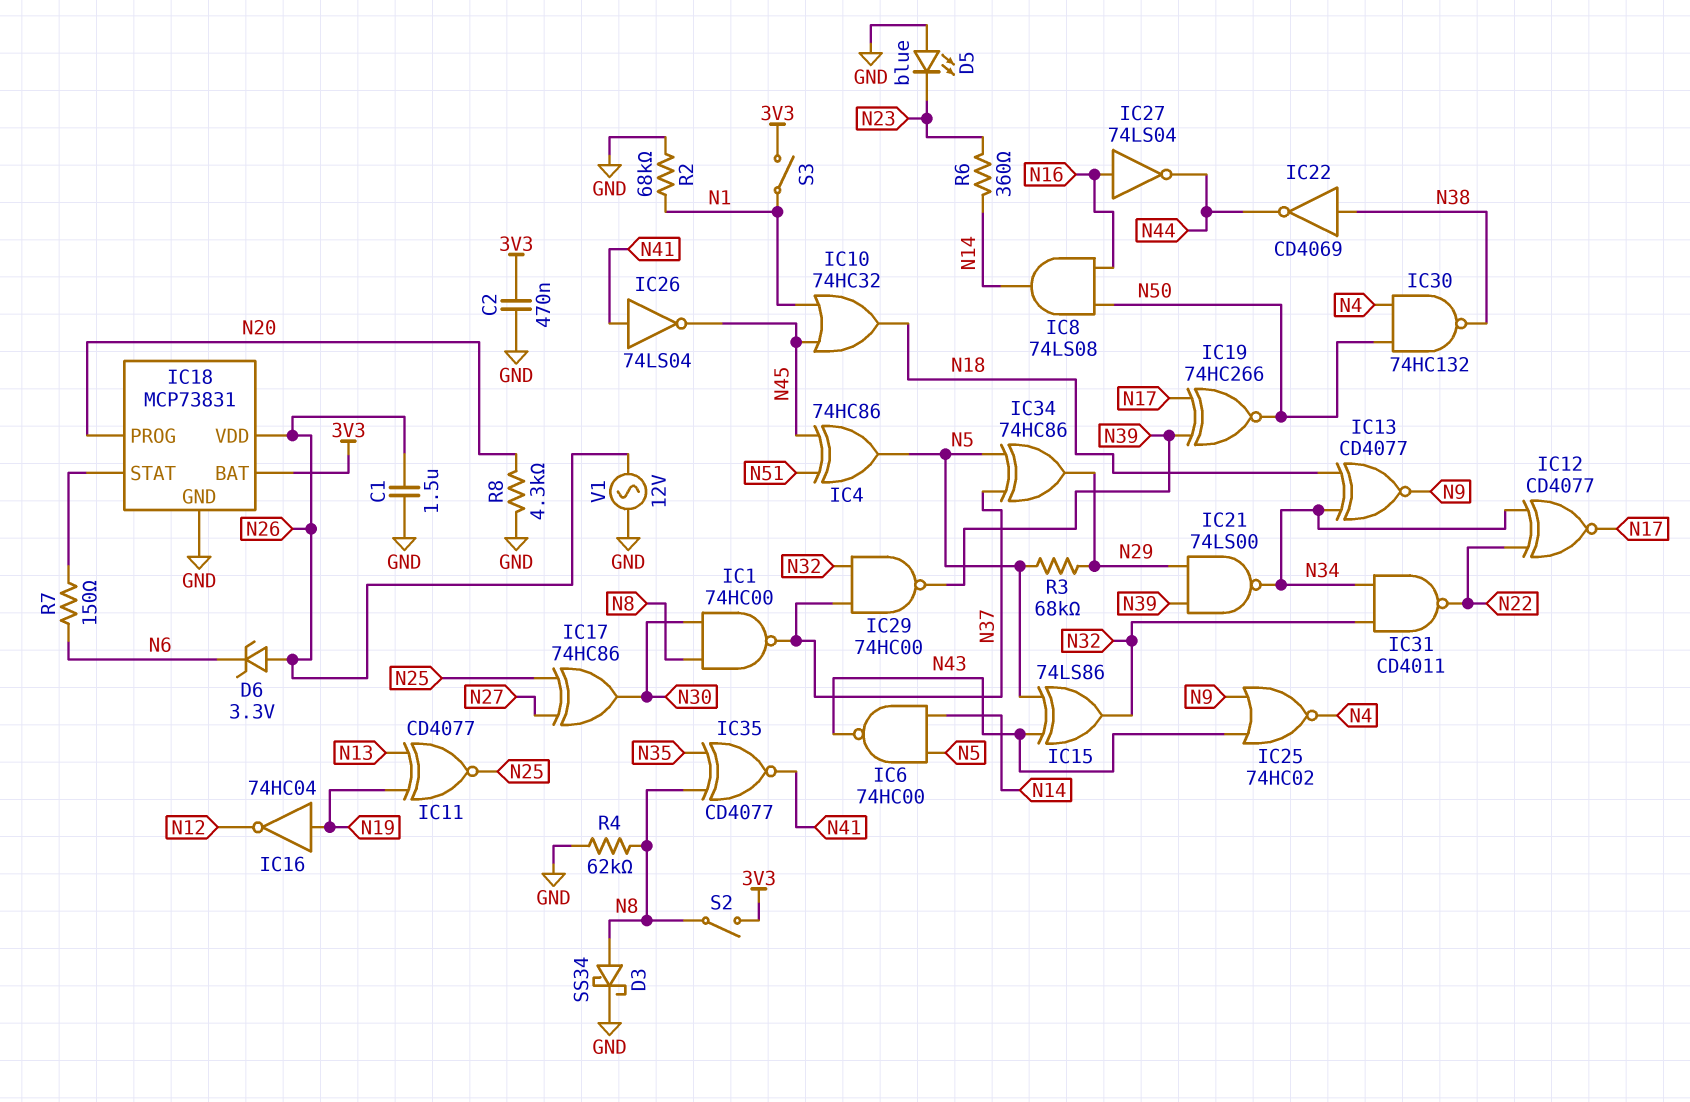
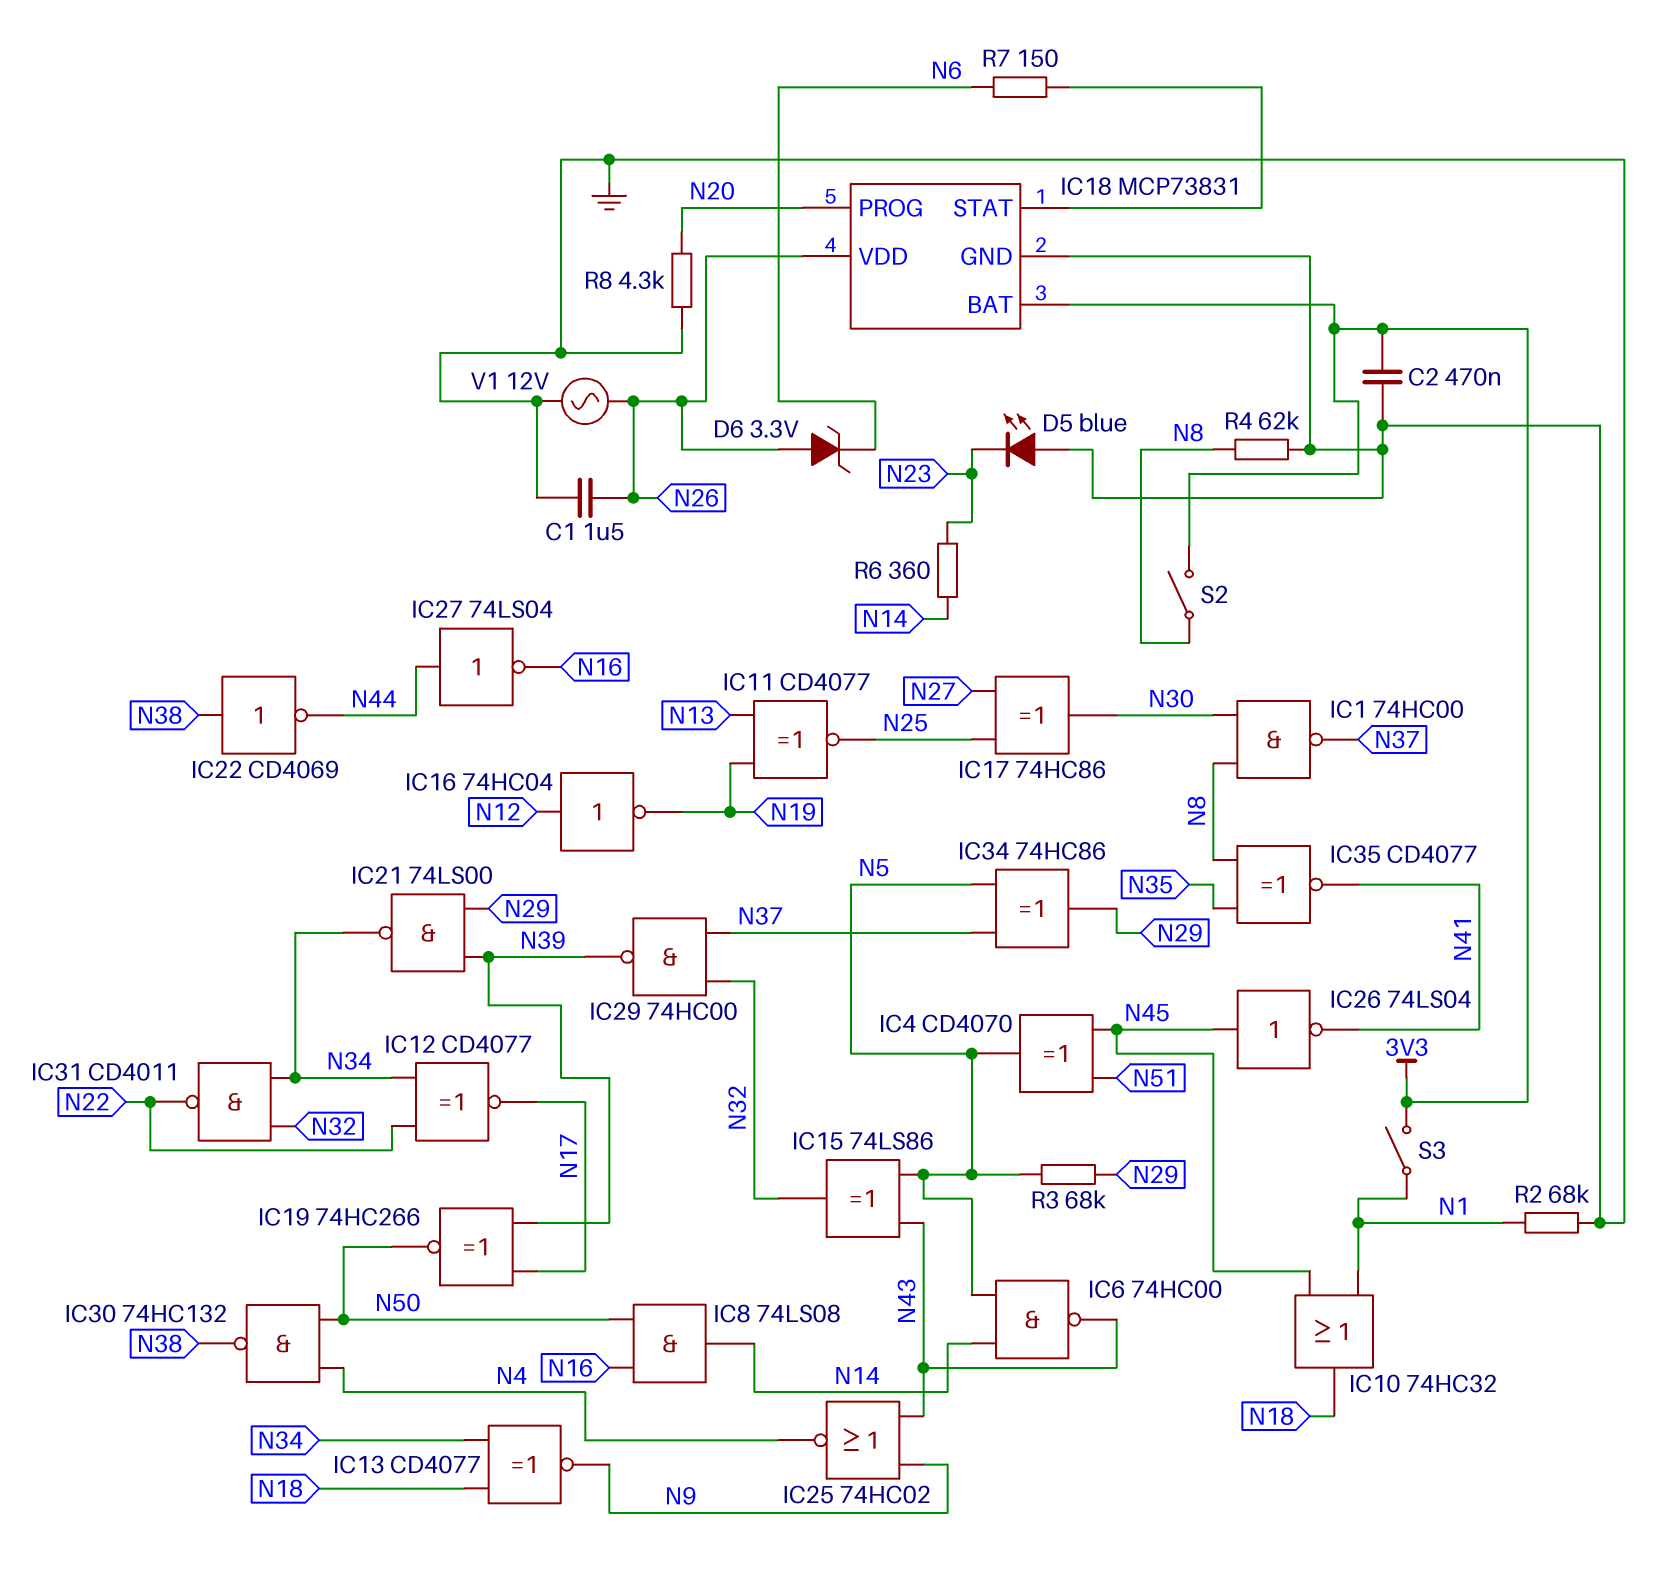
D3: schottky SS34 (A N8, K GND) -> none
IC4: XOR 74HC86 (in N45, in N51, out N5) -> XOR CD4070 (in N45, in N51, out N5)
IC16: NOT 74HC04 (in N19, out N12) -> NOT 74HC04 (in N12, out N19)
IC26: NOT 74LS04 (in N41, out N45) -> NOT 74LS04 (in N45, out N41)
IC27: NOT 74LS04 (in N16, out N44) -> NOT 74LS04 (in N44, out N16)

